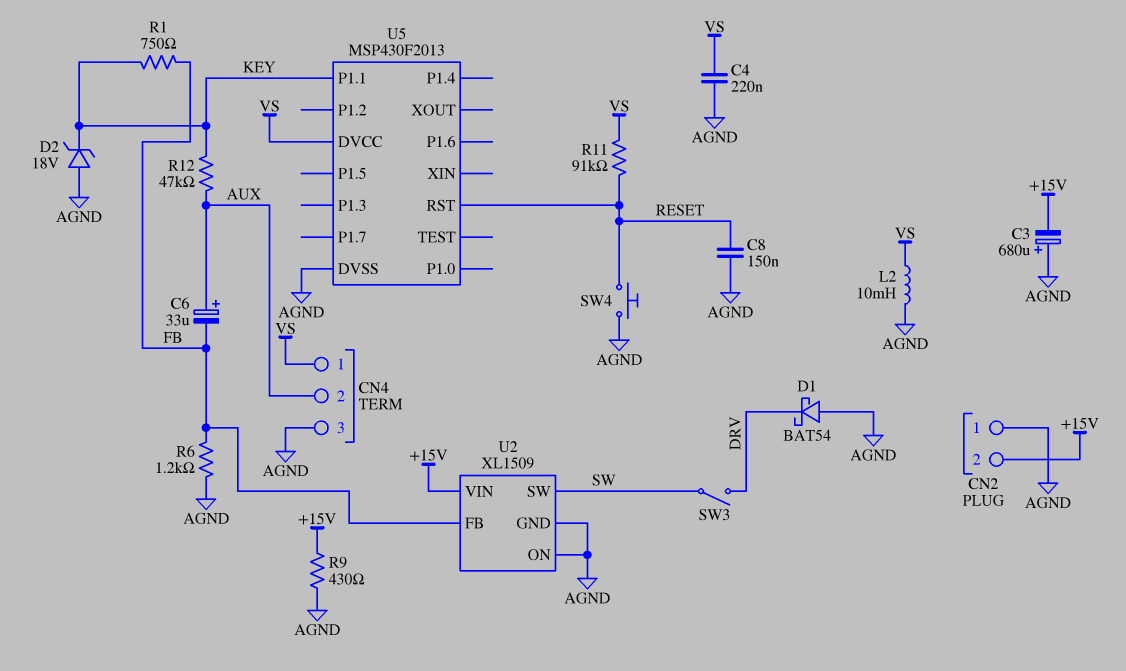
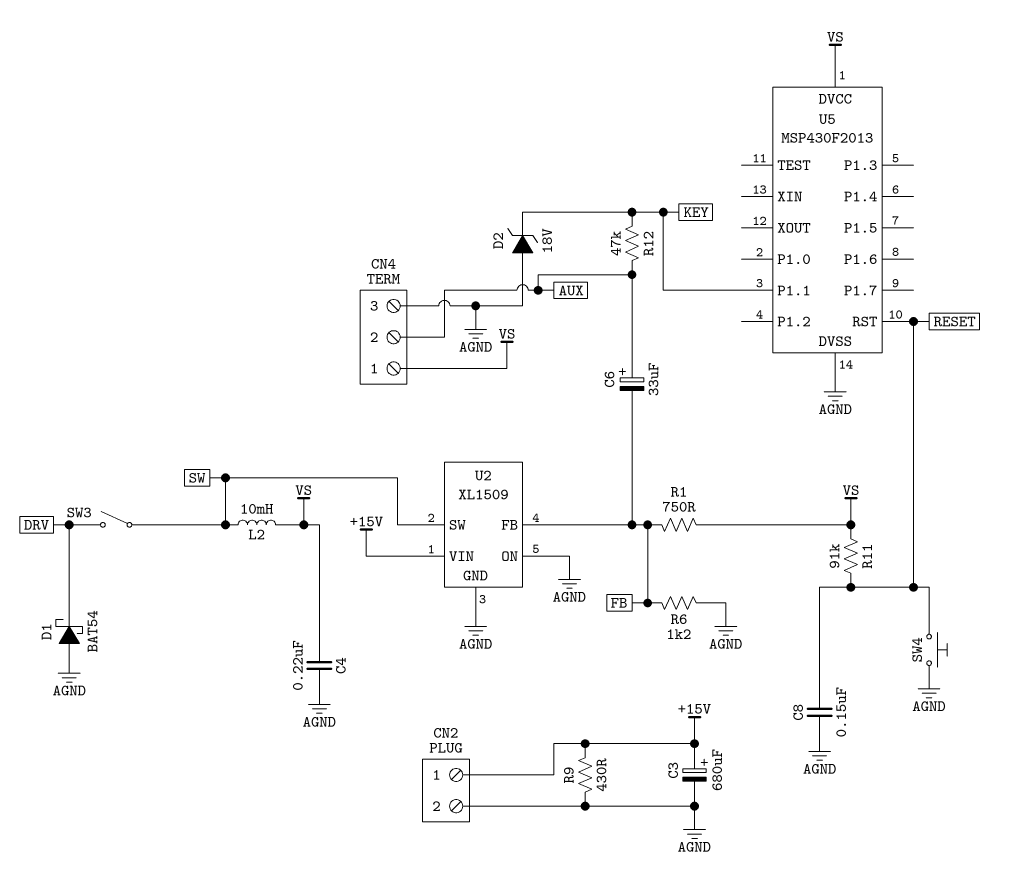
C3: 680uF (plus AGND, minus +15V) -> 680uF (plus +15V, minus AGND)
CN2 pin 1: AGND -> +15V
CN2 pin 2: +15V -> AGND
L2: 10mH (AGND, VS) -> 10mH (SW, VS)
R1: 750 (FB, KEY) -> 750 (FB, VS)

